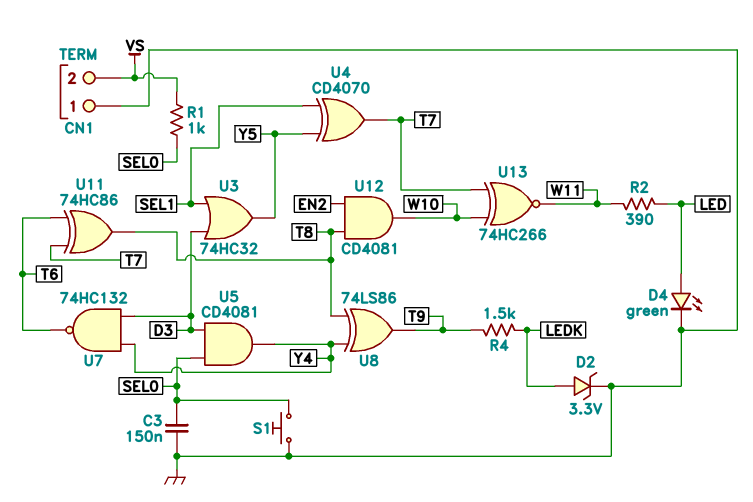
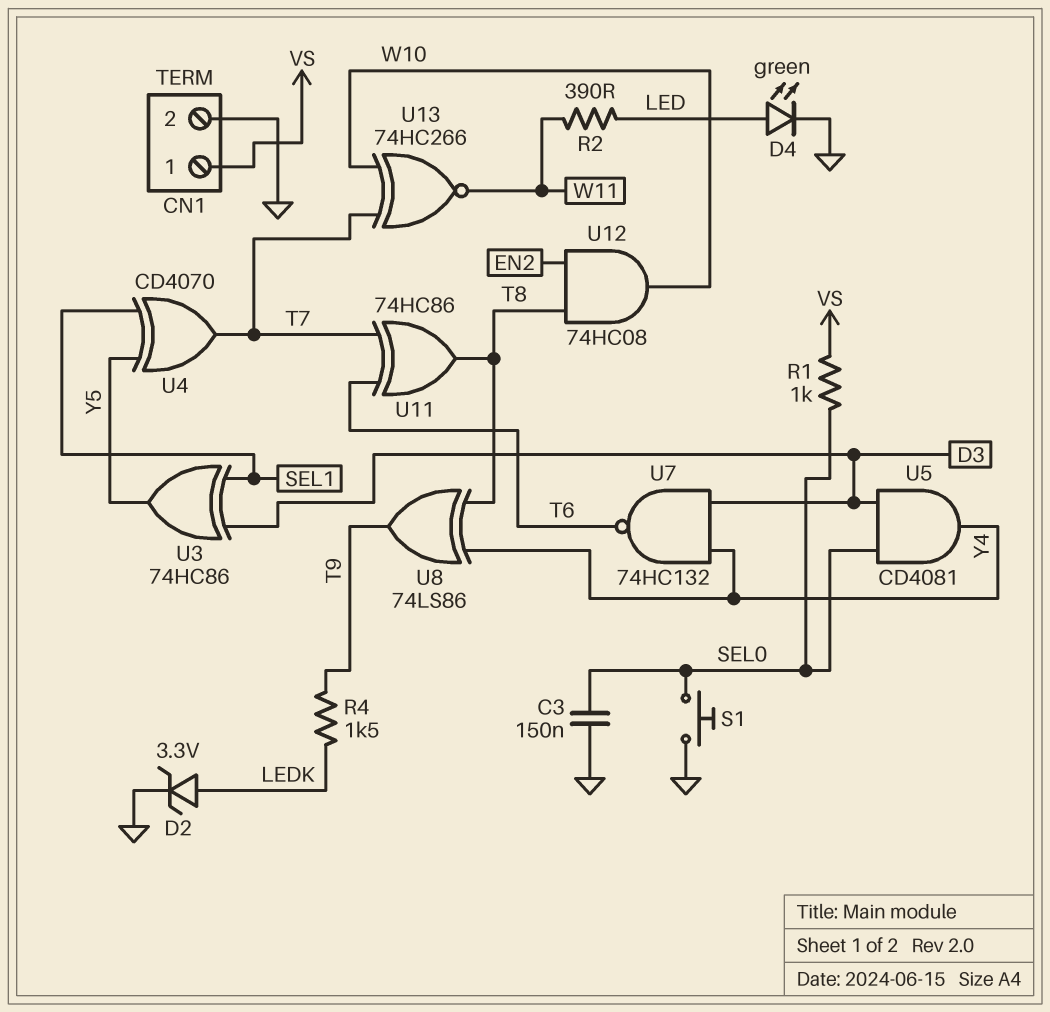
CN1 pin 1: GND -> VS
CN1 pin 2: VS -> GND
U3: OR 74HC32 (in D3, in SEL1, out Y5) -> XOR 74HC86 (in D3, in SEL1, out Y5)
U12: AND CD4081 (in EN2, in T8, out W10) -> AND 74HC08 (in EN2, in T8, out W10)

